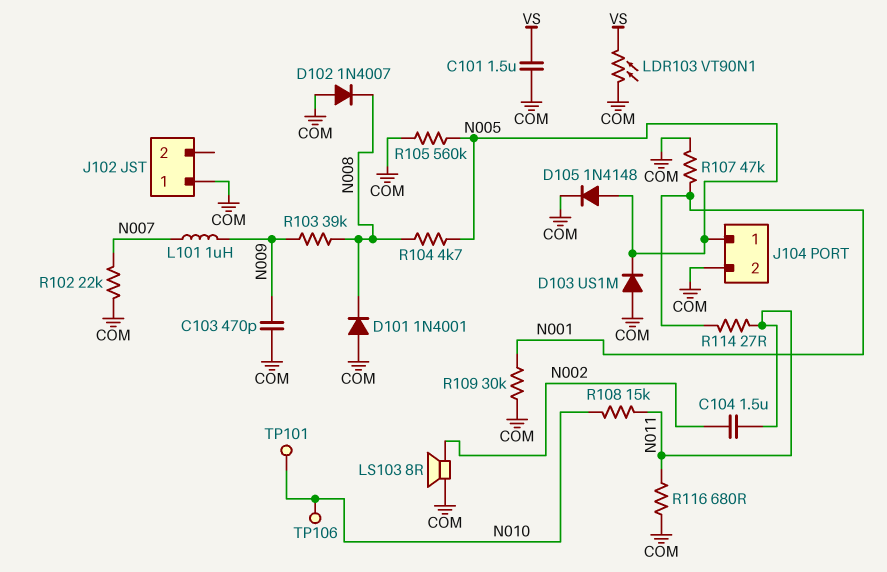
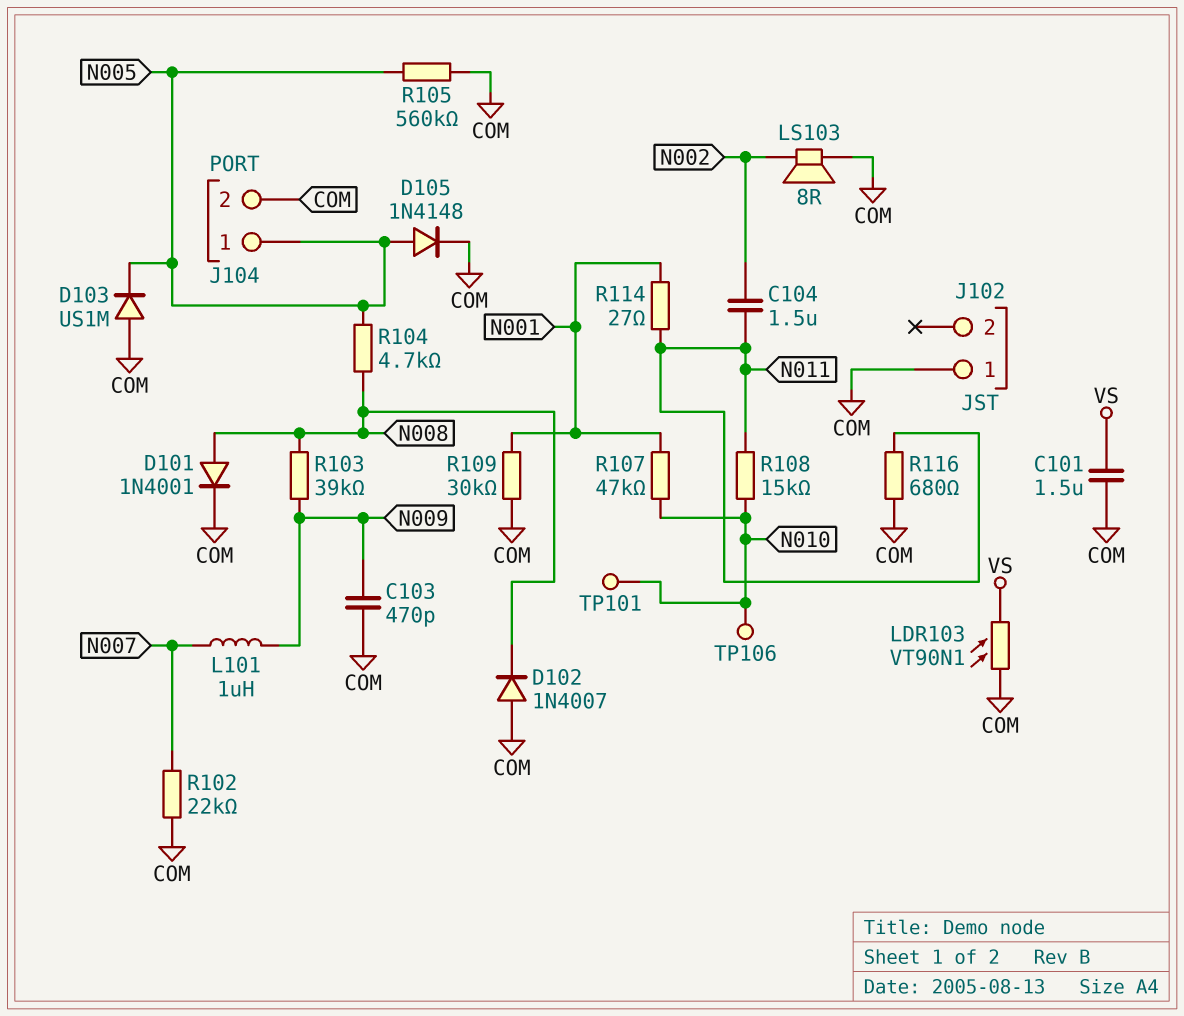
D101: diode 1N4001 (A COM, K N008) -> diode 1N4001 (A N008, K COM)
R107: 47k (COM, N001) -> 47k (N001, N010)

